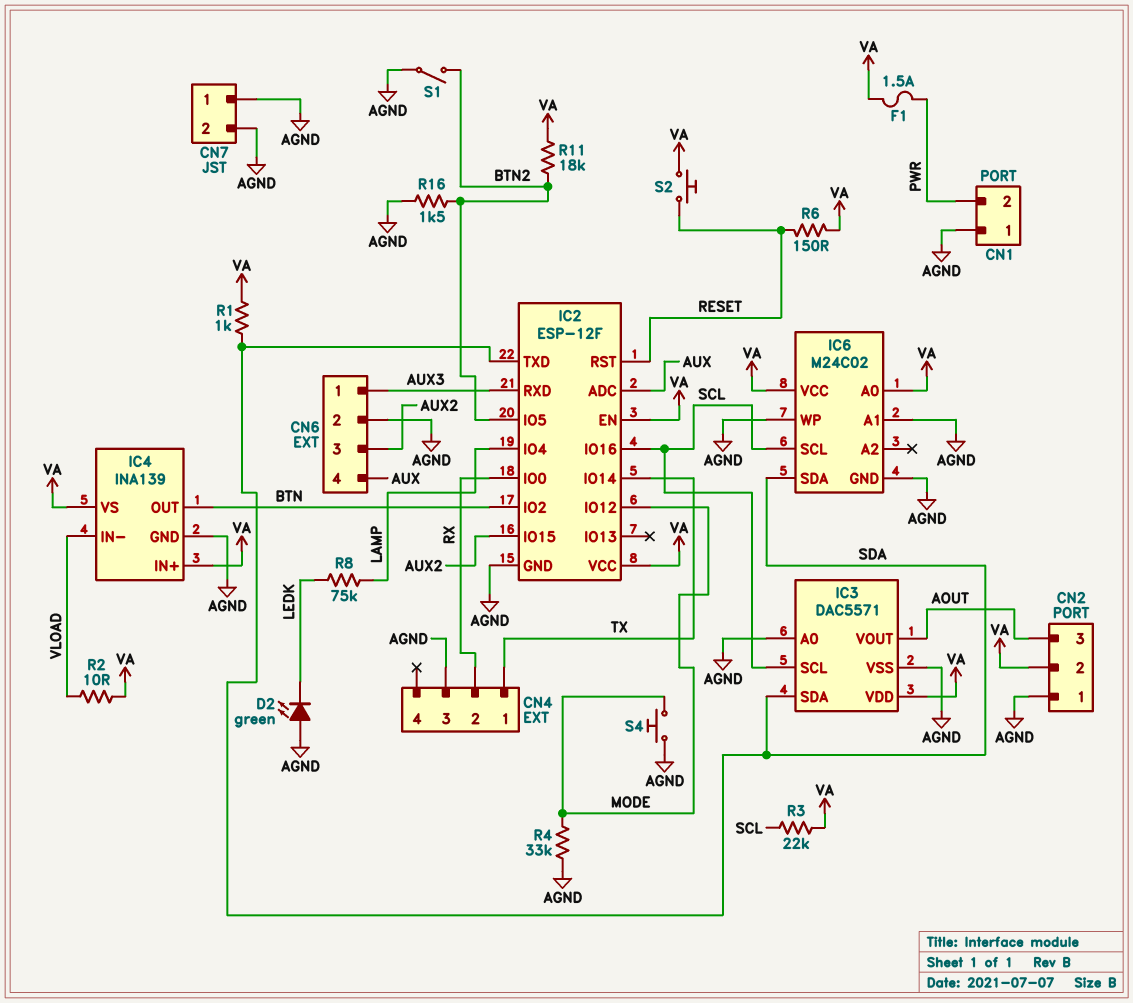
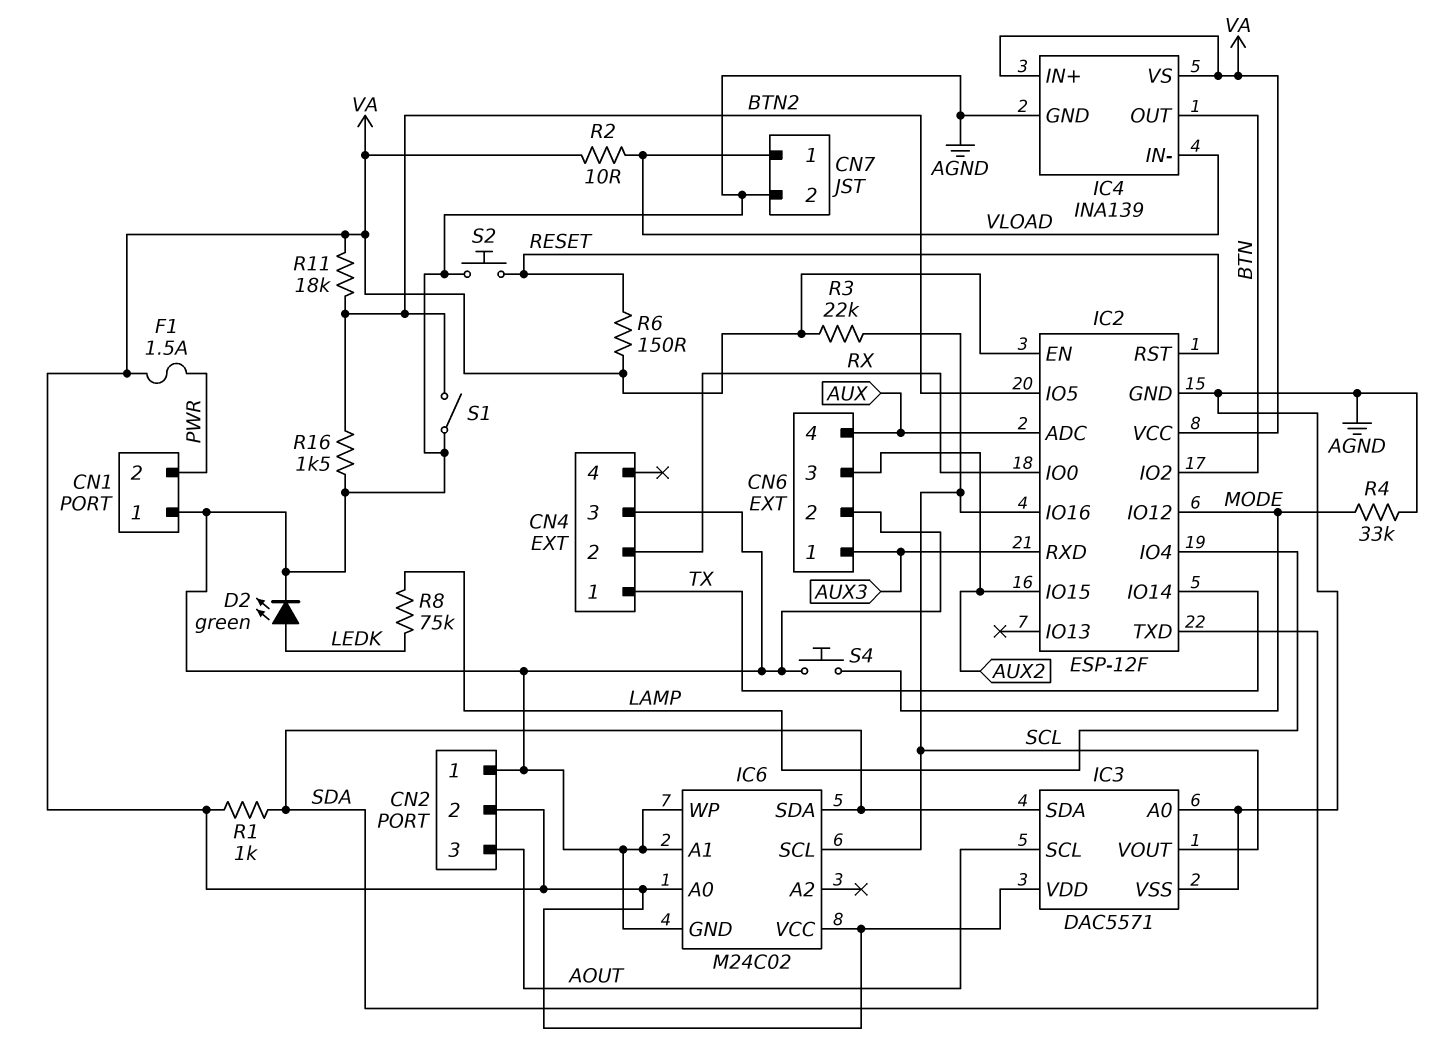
CN7 pin 1: AGND -> VLOAD
D2: LED green (A AGND, K LEDK) -> LED green (A LEDK, K AGND)
IC3 pin SCL: SCL -> AOUT
IC3 pin VOUT: AOUT -> SCL
S2: button (RESET, VA) -> button (AGND, RESET)

